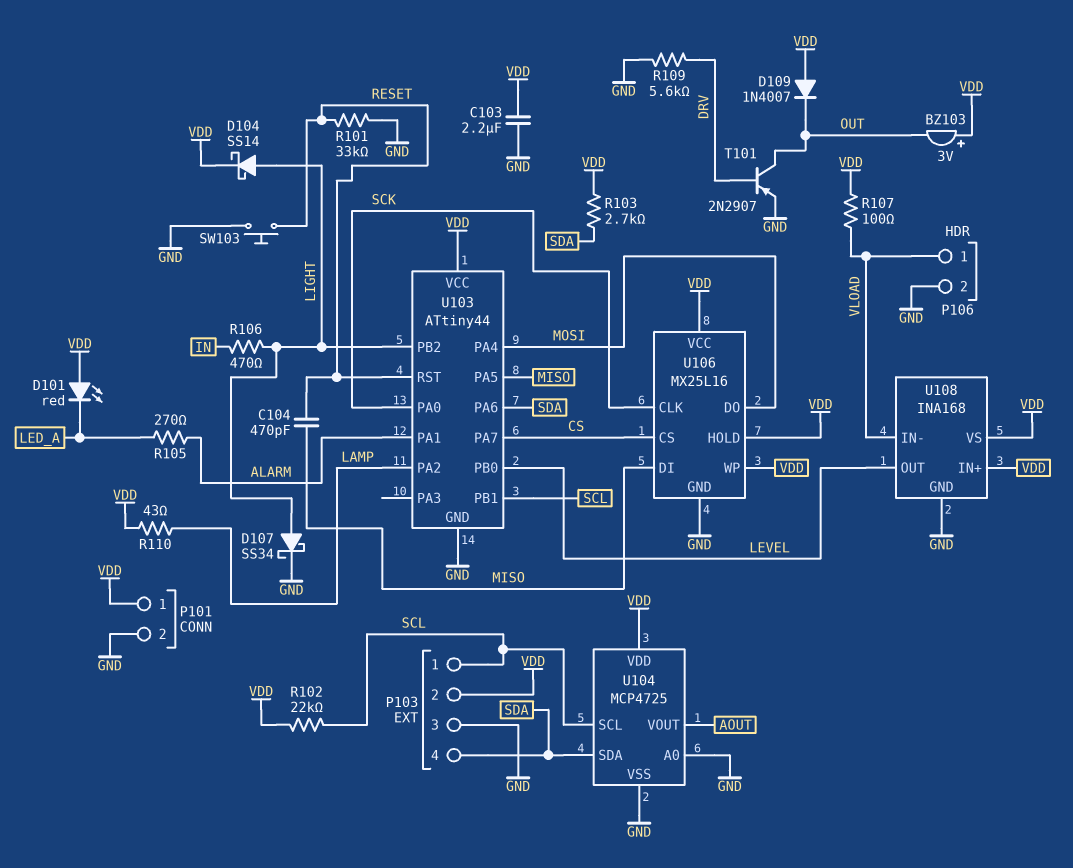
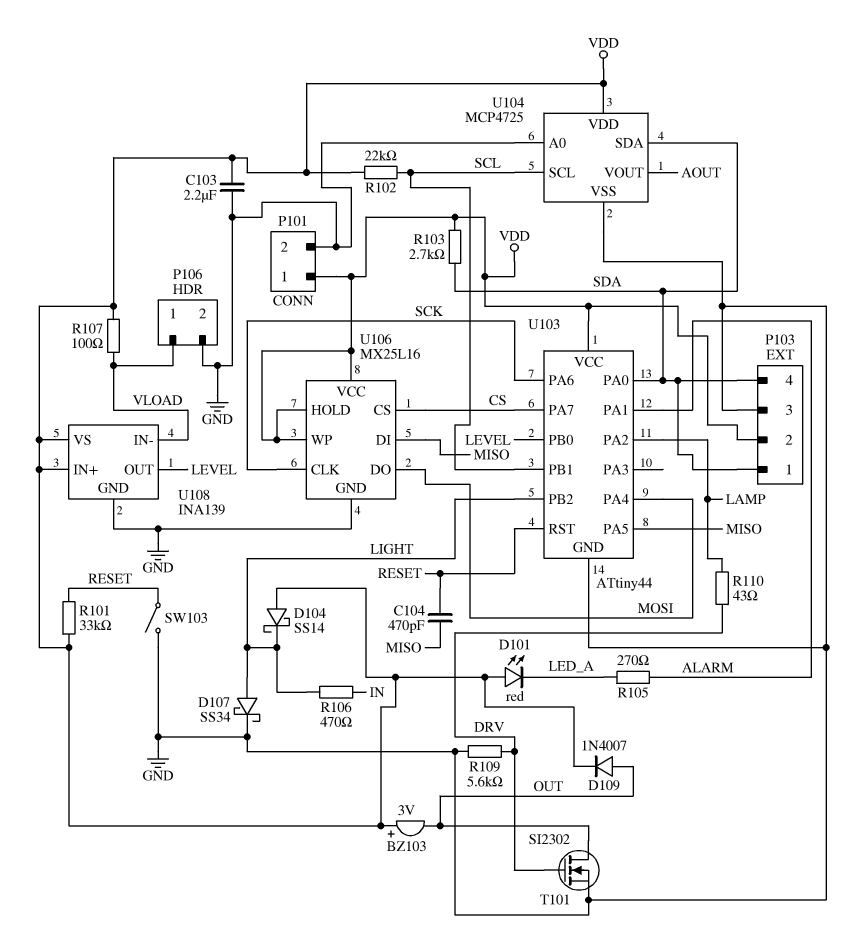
D104: schottky SS14 (A LIGHT, K VDD) -> schottky SS14 (A VDD, K LIGHT)
D109: diode 1N4007 (A VDD, K OUT) -> diode 1N4007 (A OUT, K VDD)
P103 pin 1: SCL -> SDA
R101: 33k (GND, RESET) -> 33k (RESET, VDD)
R110: 43 (LAMP, VDD) -> 43 (DRV, LAMP)
SW103: button (GND, RESET) -> switch (GND, RESET)
T101: PNP 2N2907 (B DRV, C OUT, E GND) -> NMOS SI2302 (G DRV, D OUT, S GND)
U103 pin PA0: SCK -> SDA
U103 pin PA6: SDA -> SCK
U108: INA168 -> INA139

